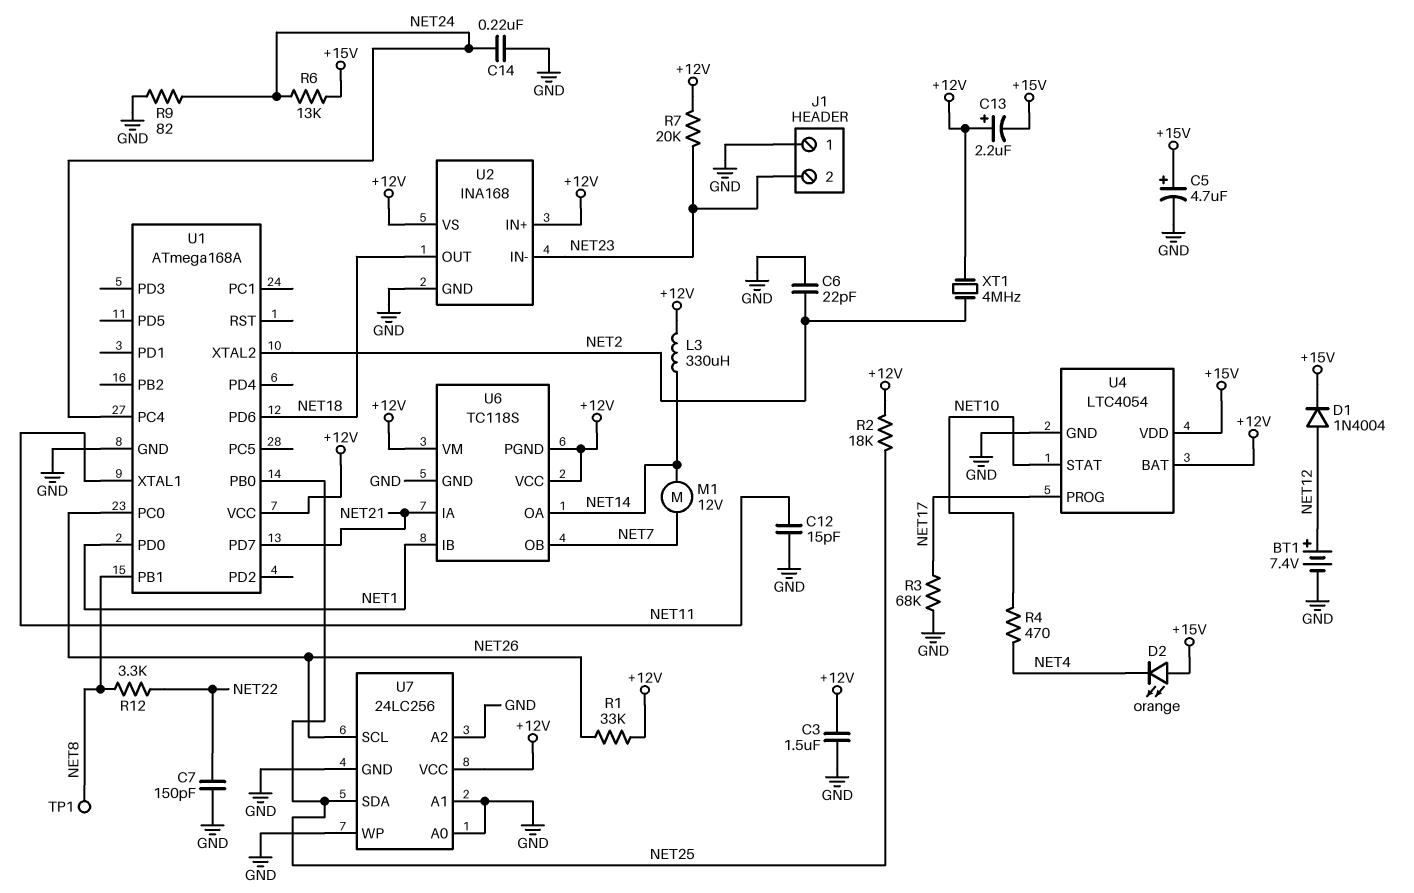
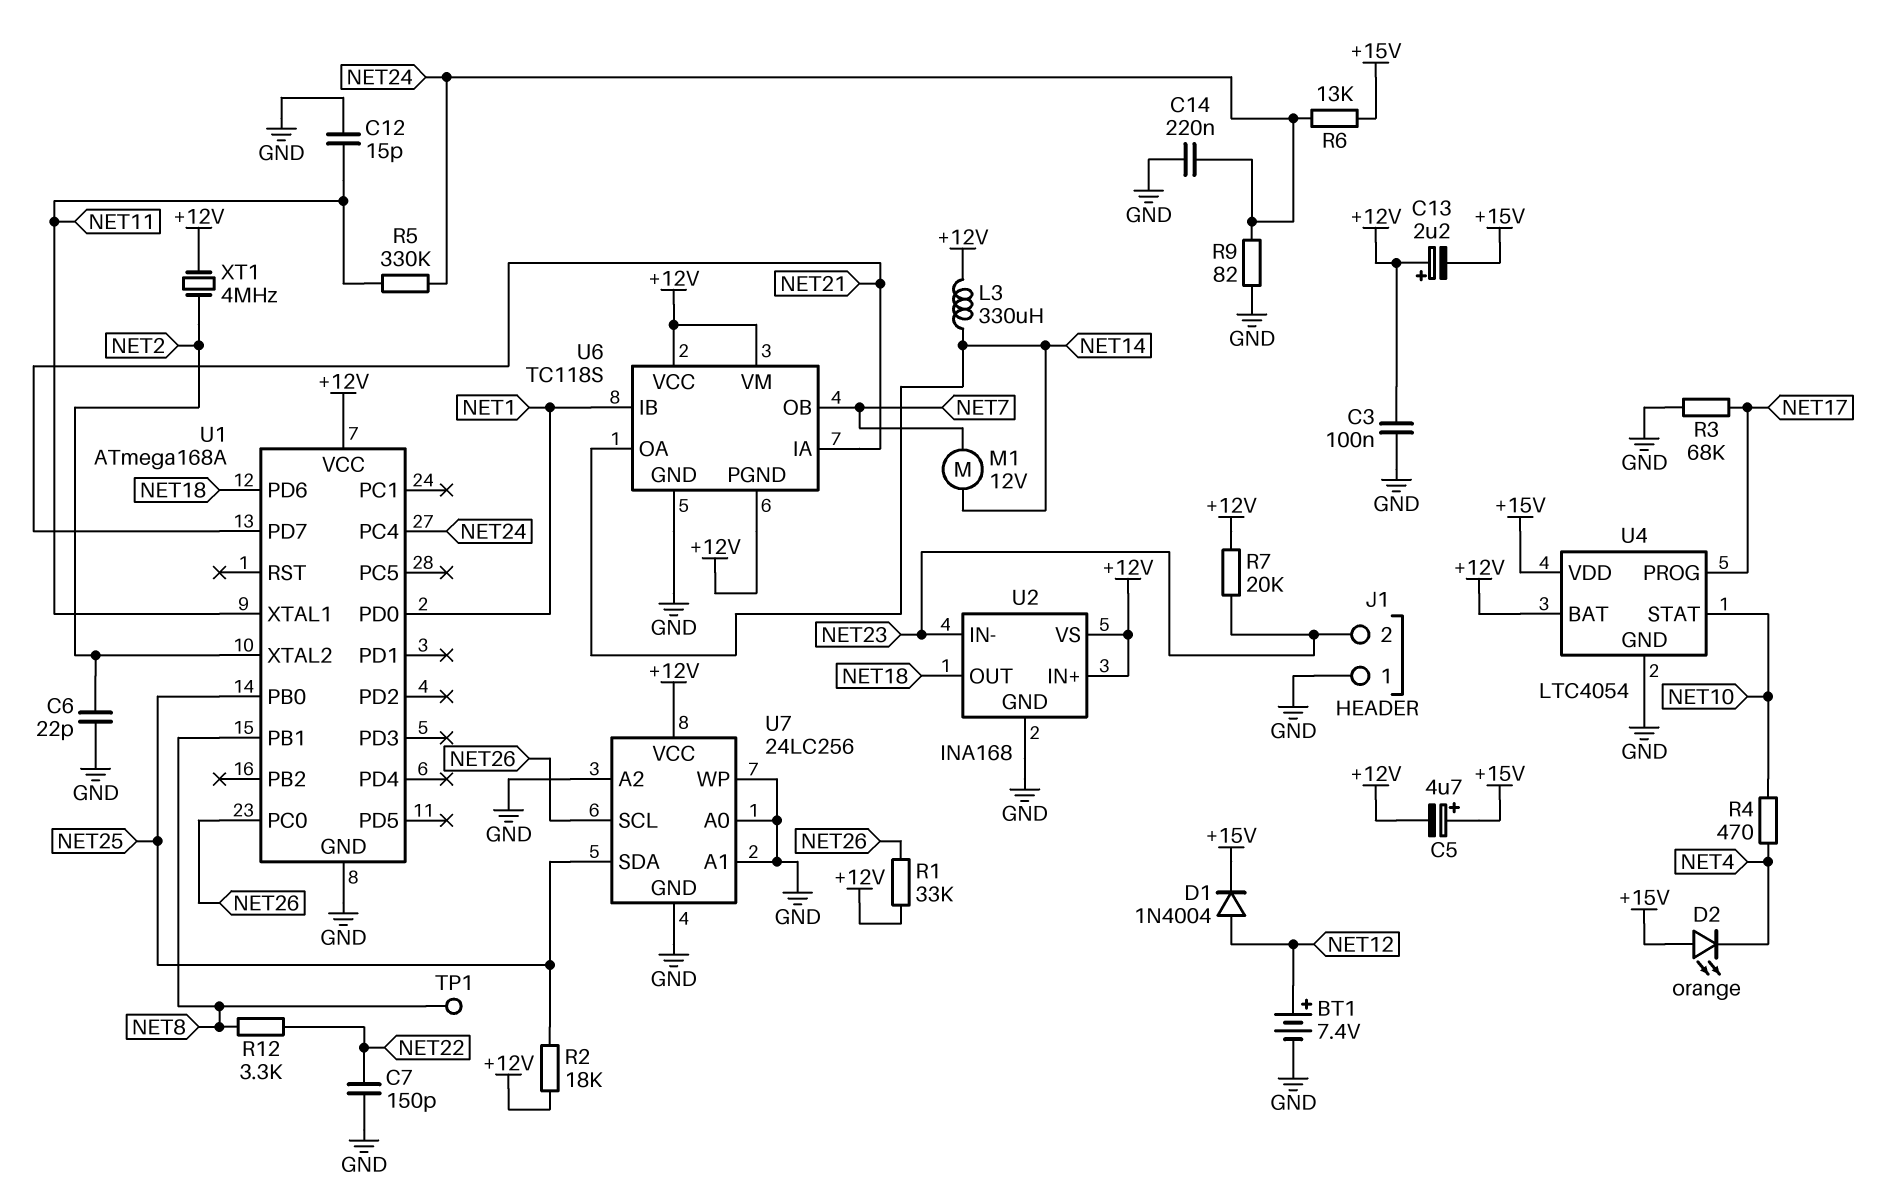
C3: 1.5uF (+12V, GND) -> 100nF (+12V, GND)
C5: 4.7uF (plus +15V, minus GND) -> 4.7uF (plus +15V, minus +12V)
R5: none -> 330k (NET11, NET24)

